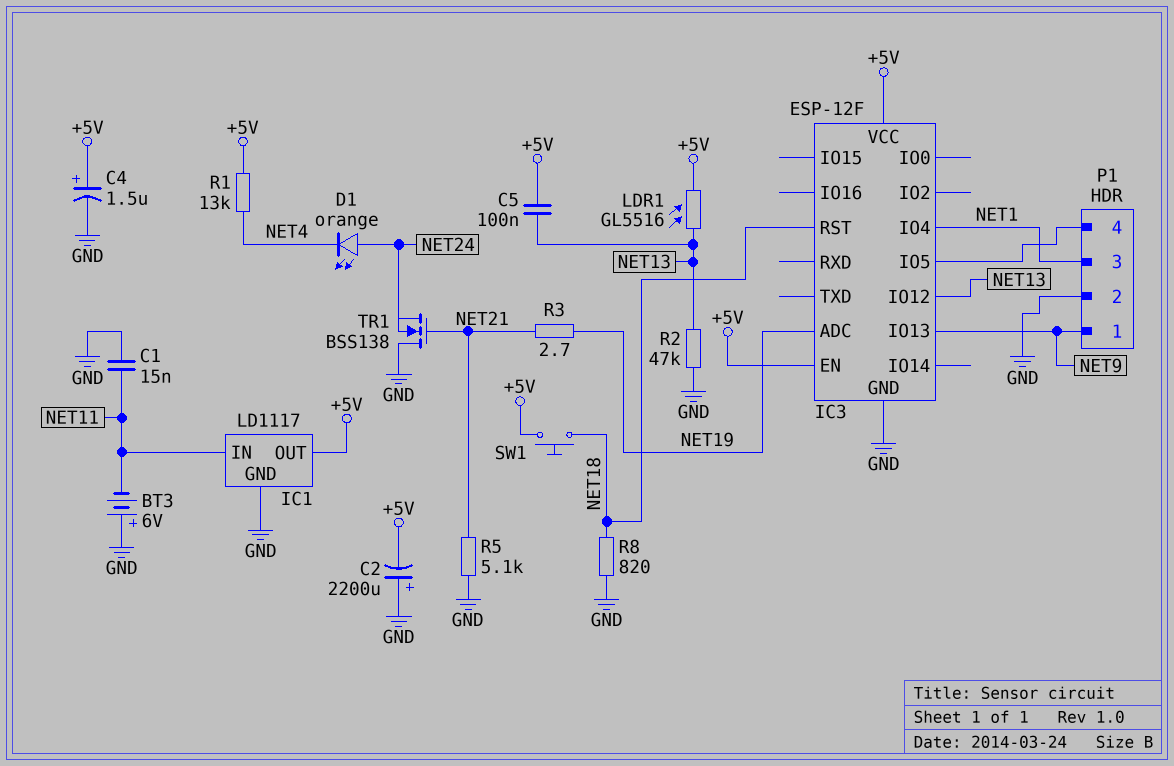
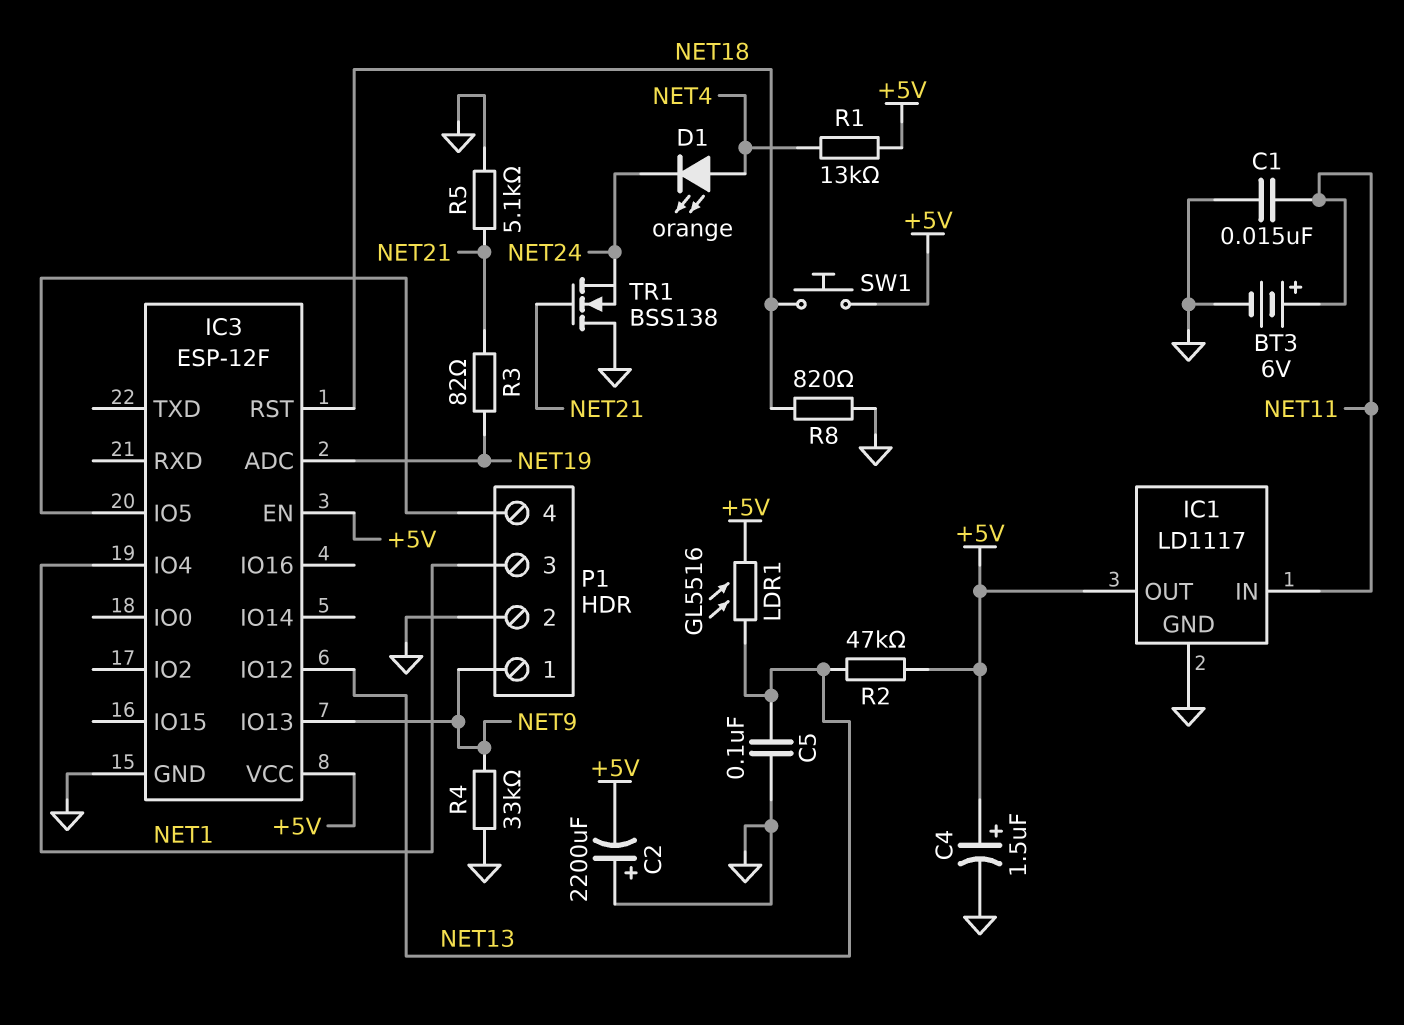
BT3: 6V (plus GND, minus NET11) -> 6V (plus NET11, minus GND)
C5: 100nF (+5V, NET13) -> 100nF (GND, NET13)
D1: LED orange (A NET24, K NET4) -> LED orange (A NET4, K NET24)
R2: 47k (GND, NET13) -> 47k (+5V, NET13)
R3: 2.7 (NET19, NET21) -> 82 (NET19, NET21)
R4: none -> 33k (GND, NET9)

